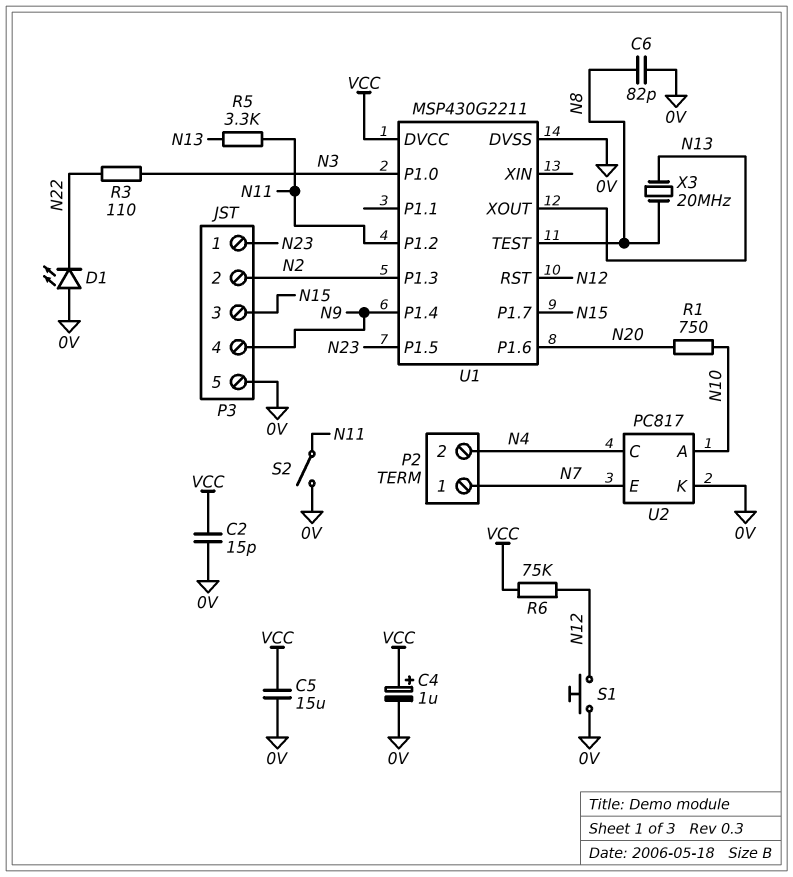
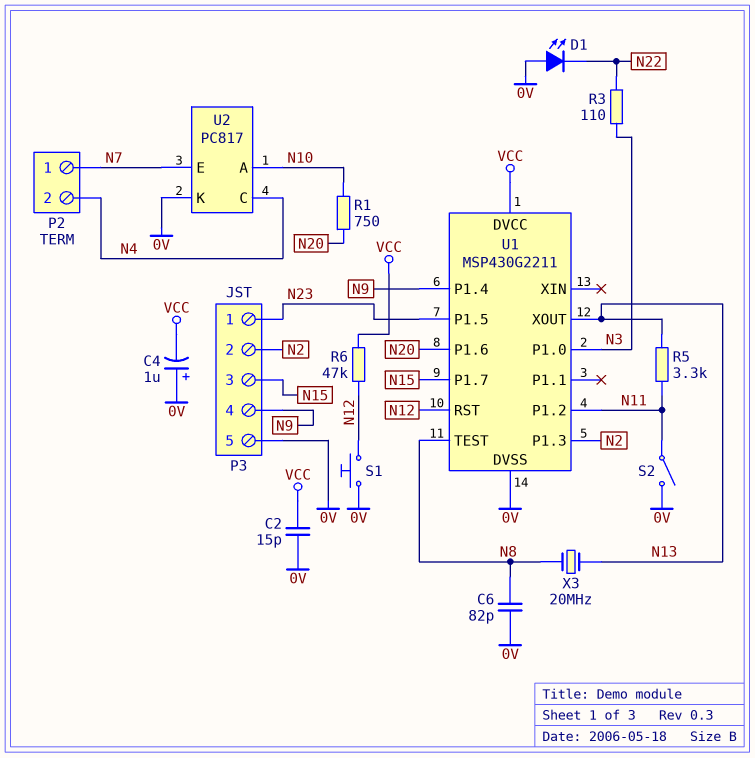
C4: 1uF (plus VCC, minus 0V) -> 1uF (plus 0V, minus VCC)
C5: 15uF (0V, VCC) -> none
R6: 75k (N12, VCC) -> 47k (N12, VCC)

